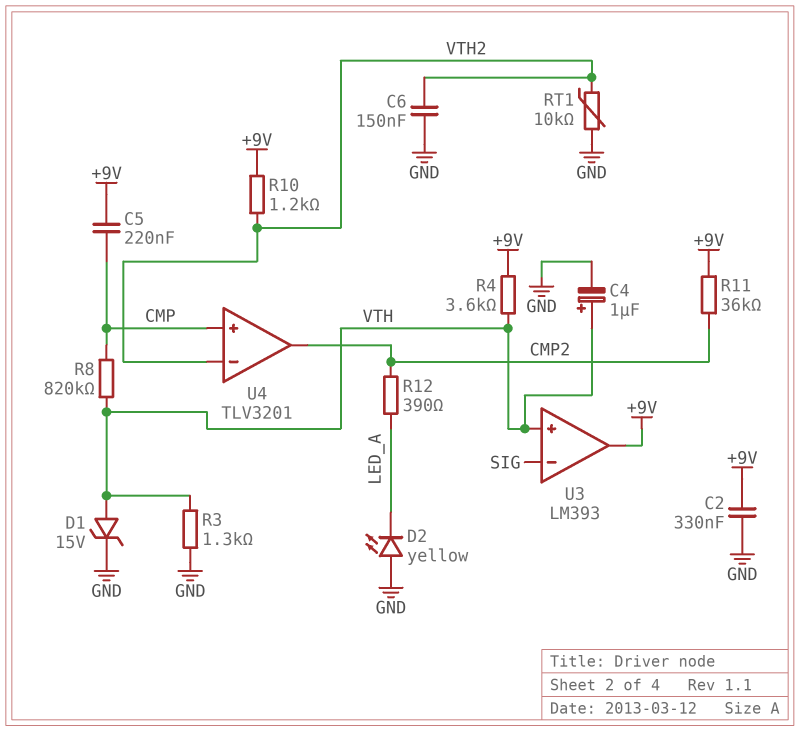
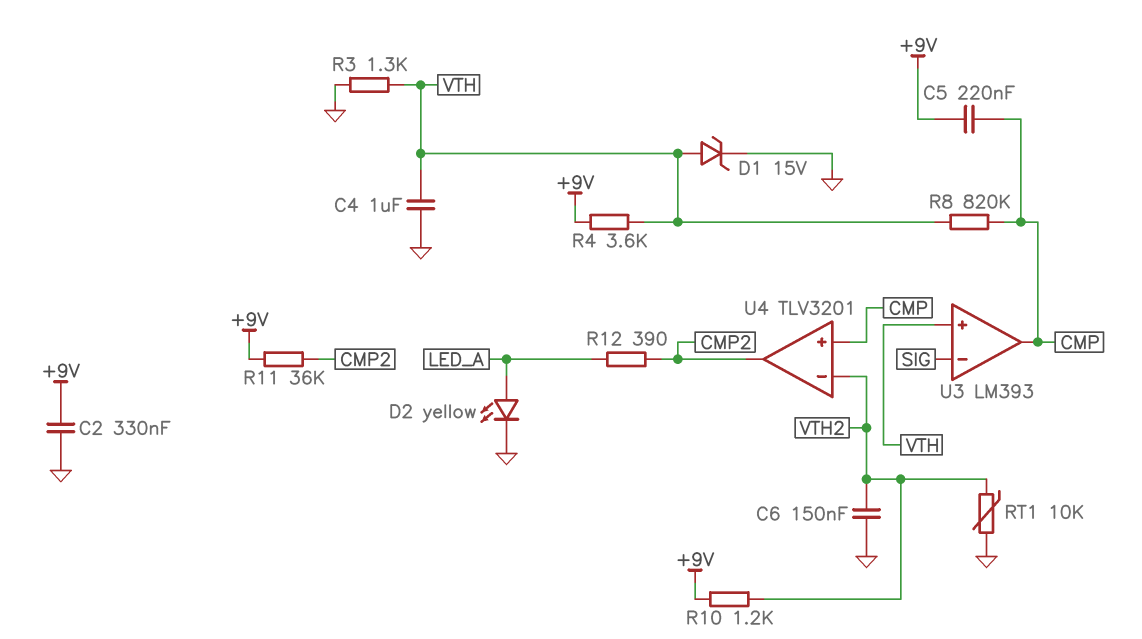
C4: 1uF (plus VTH, minus GND) -> 1uF (GND, VTH)
D2: LED yellow (A GND, K LED_A) -> LED yellow (A LED_A, K GND)
U3 pin out: +9V -> CMP

